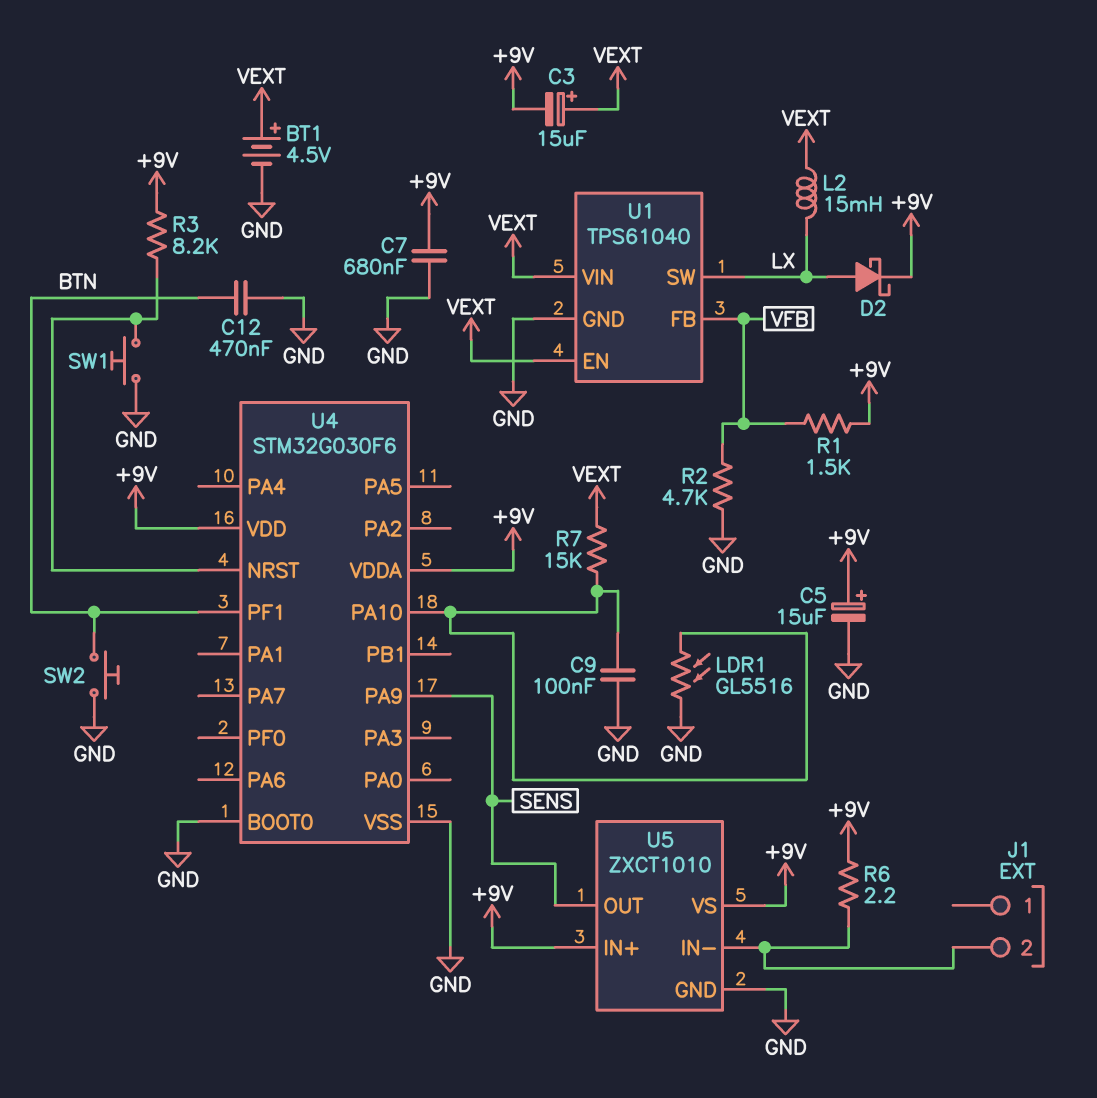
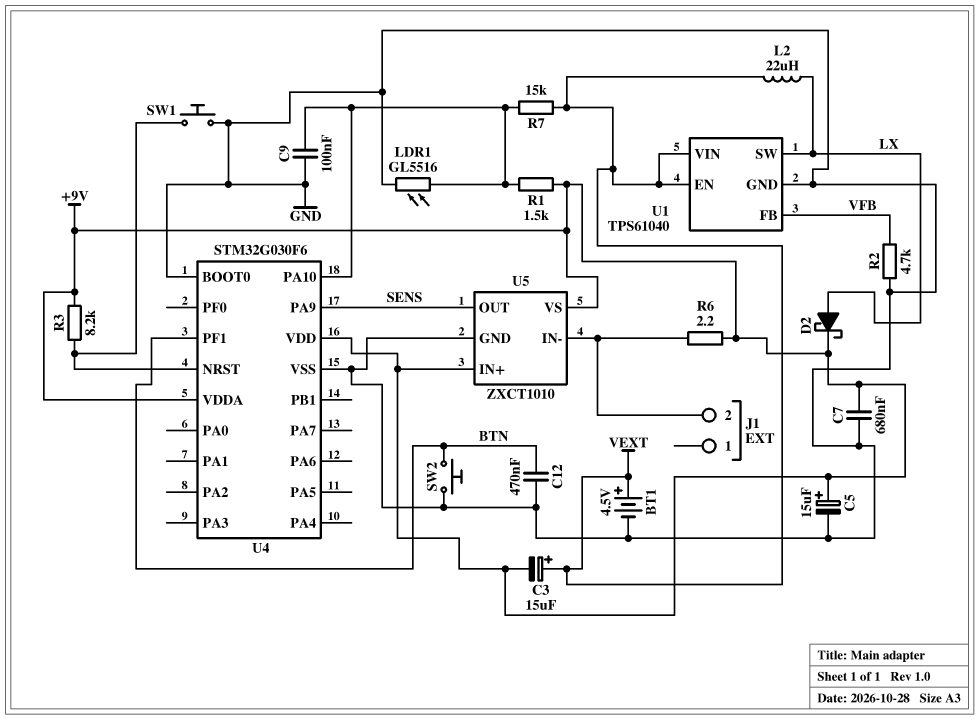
L2: 15mH (LX, VEXT) -> 22uH (LX, VEXT)
R1: 1.5k (+9V, VFB) -> 1.5k (+9V, U4/PA10)

